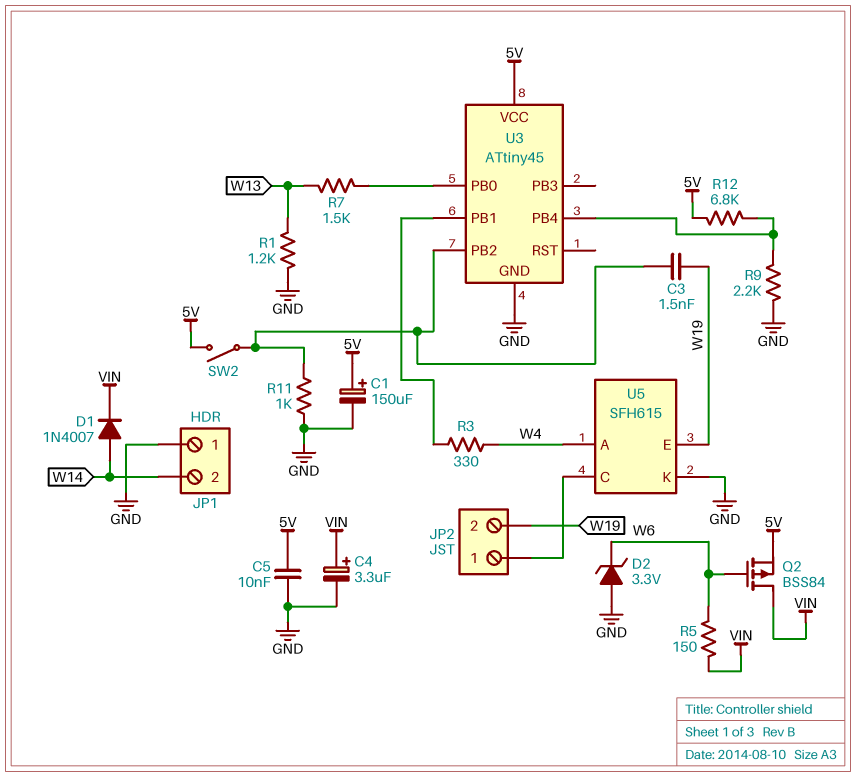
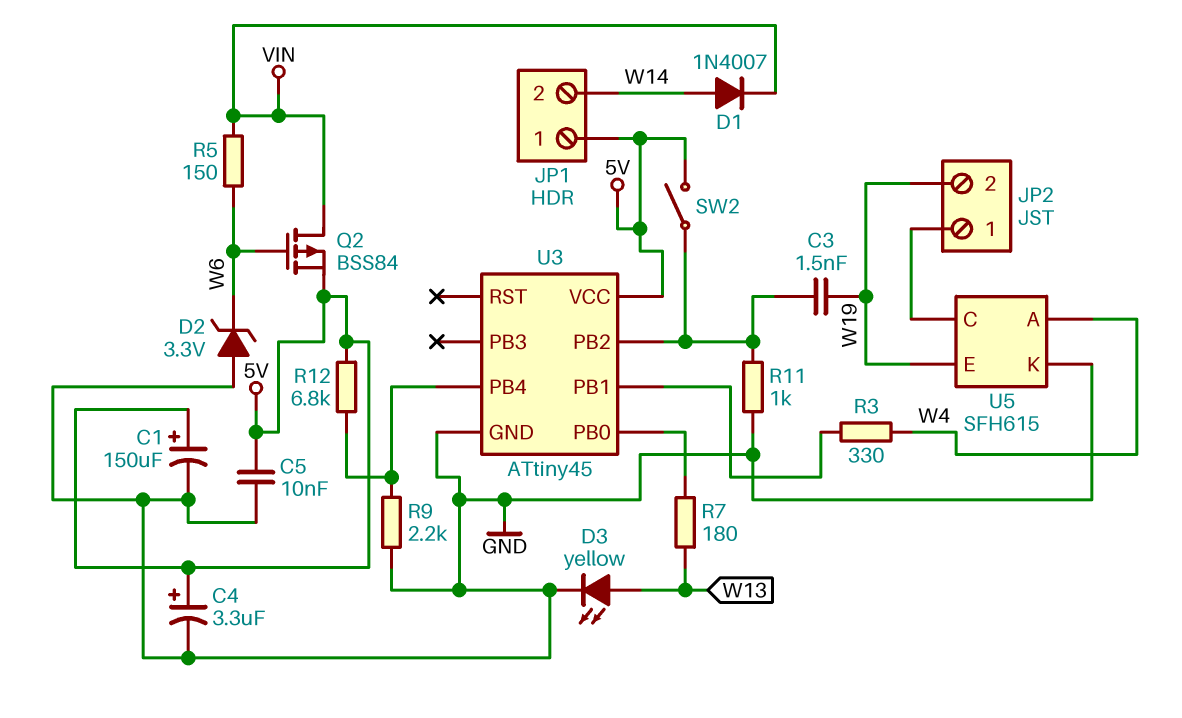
C4: 3.3uF (plus VIN, minus GND) -> 3.3uF (plus 5V, minus GND)
D3: none -> LED yellow (A W13, K GND)
JP1 pin 1: GND -> 5V
R1: 1.2k (GND, W13) -> none
R7: 1.5k (U3/PB0, W13) -> 180 (U3/PB0, W13)

